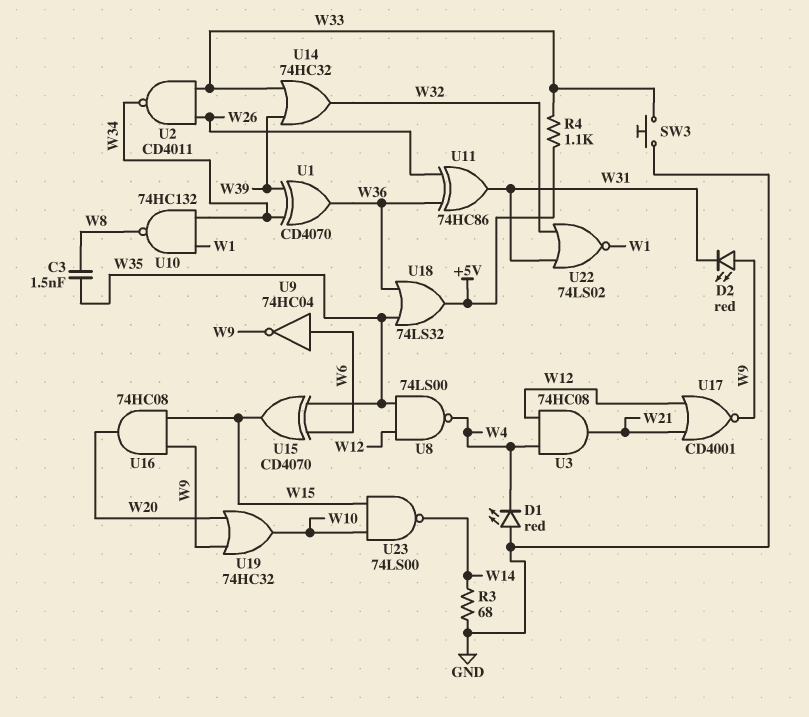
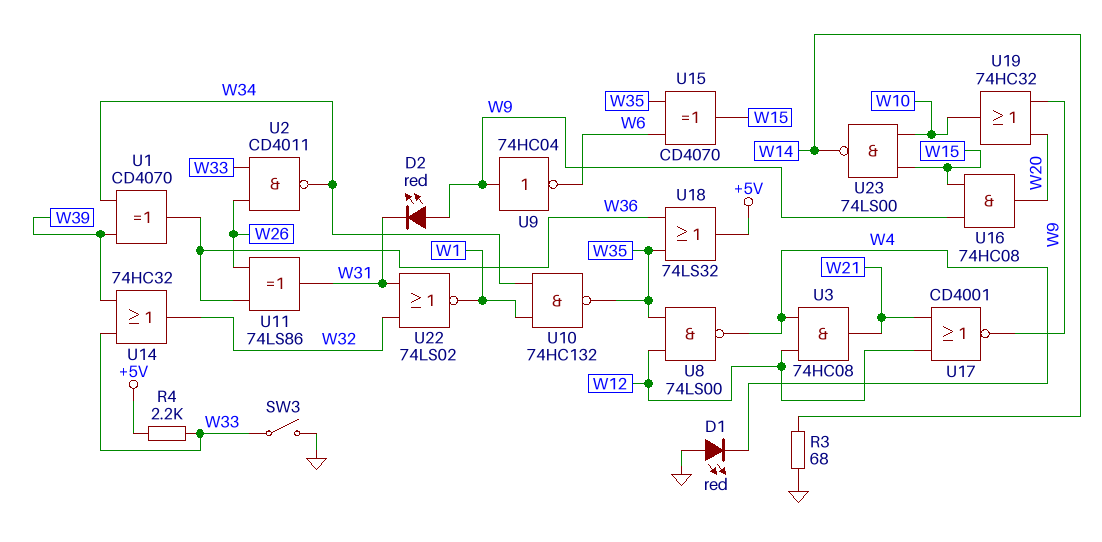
C3: 1.5nF (W8, W35) -> none
R4: 1.1k (+5V, W33) -> 2.2k (+5V, W33)
SW3: button (GND, W33) -> switch (GND, W33)
U9: NOT 74HC04 (in W6, out W9) -> NOT 74HC04 (in W9, out W6)
U10: NAND 74HC132 (in W1, in W34, out W8) -> NAND 74HC132 (in W1, in W34, out W35)
U11: XOR 74HC86 (in W26, in W36, out W31) -> XOR 74LS86 (in W26, in W36, out W31)

